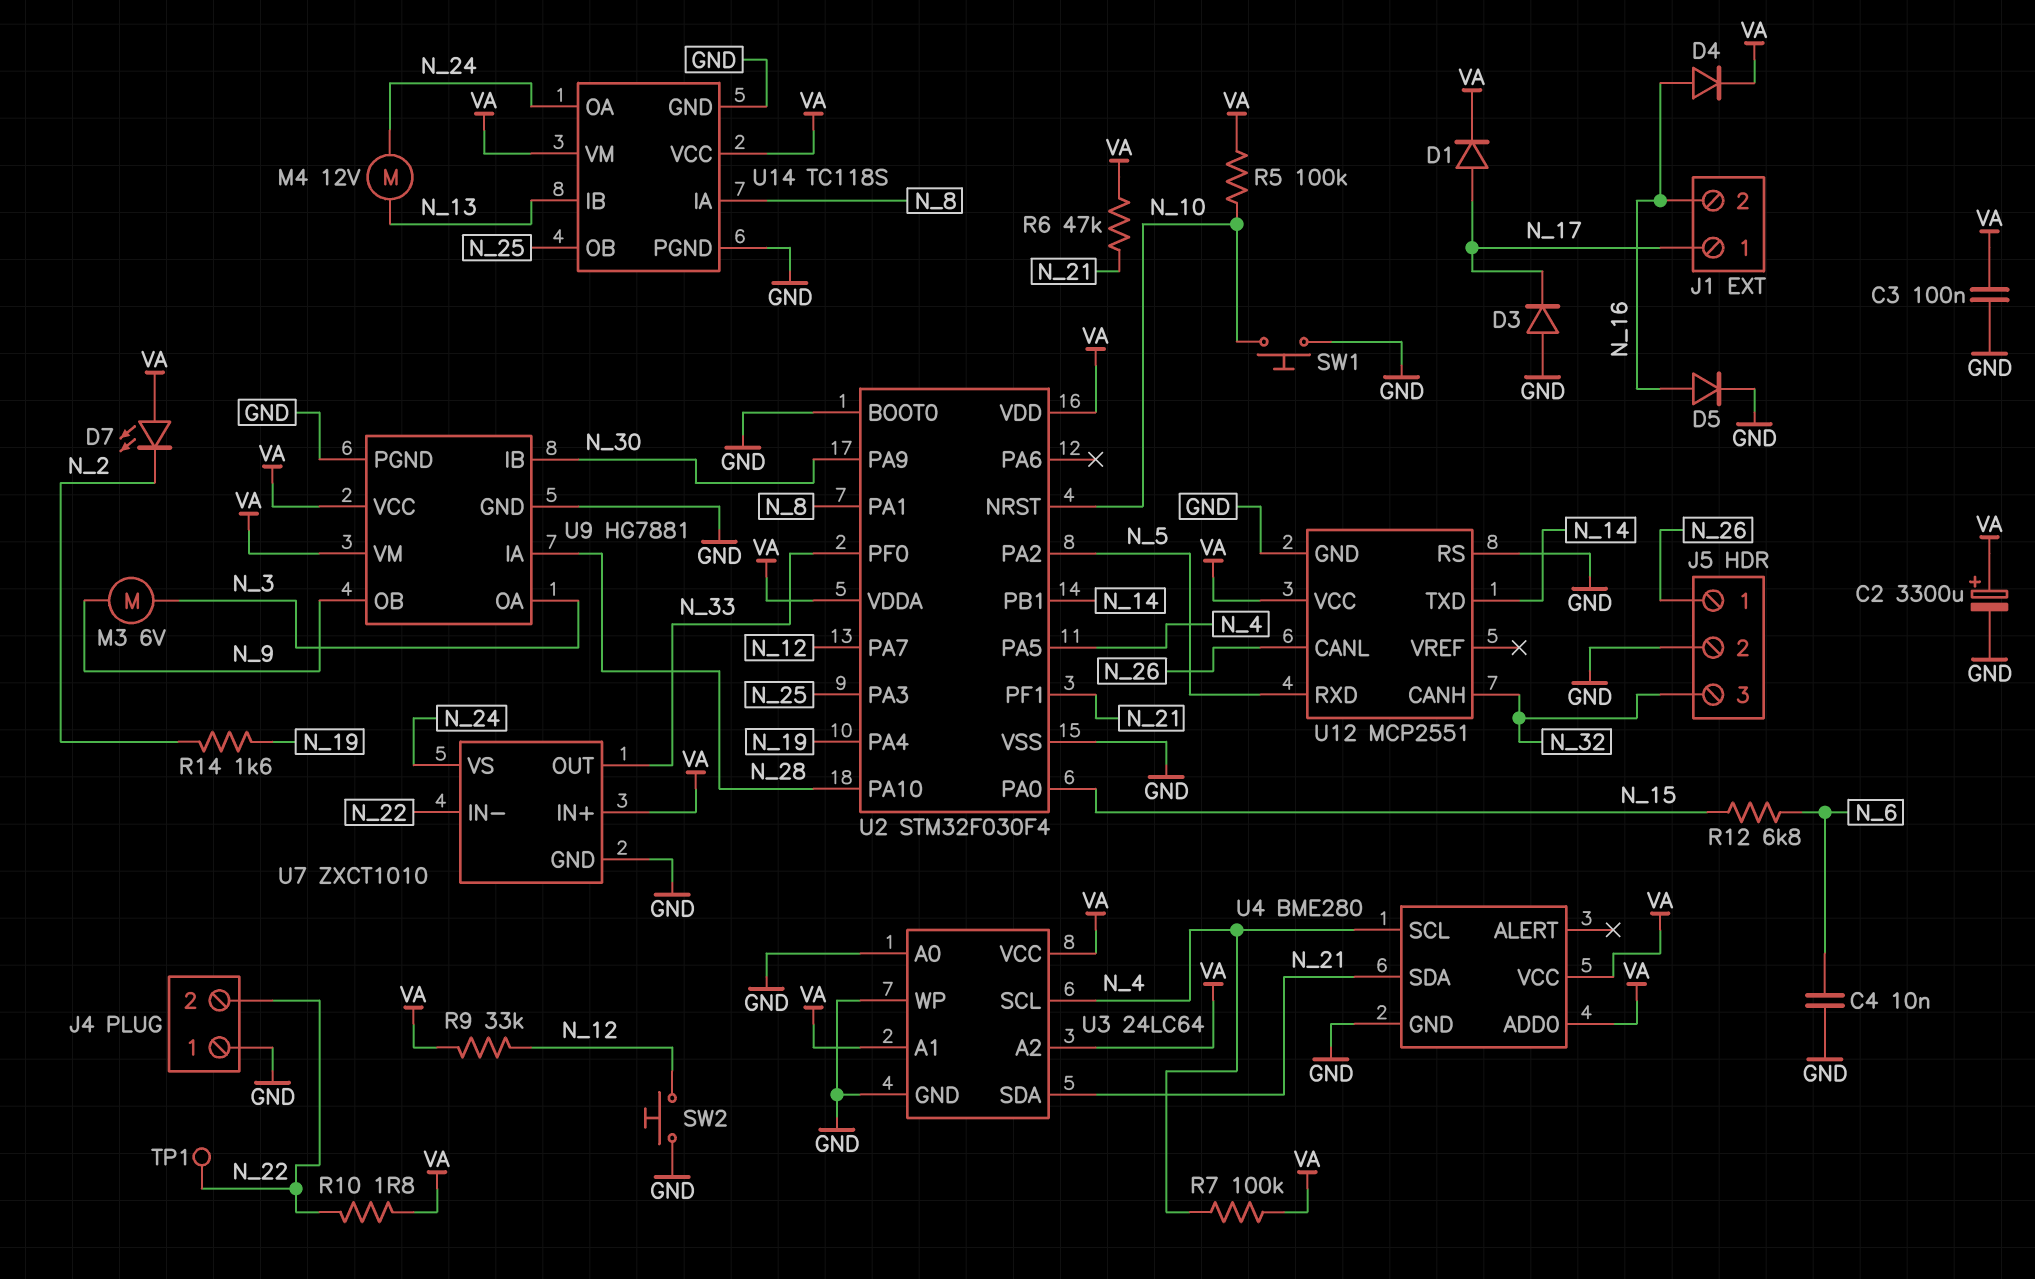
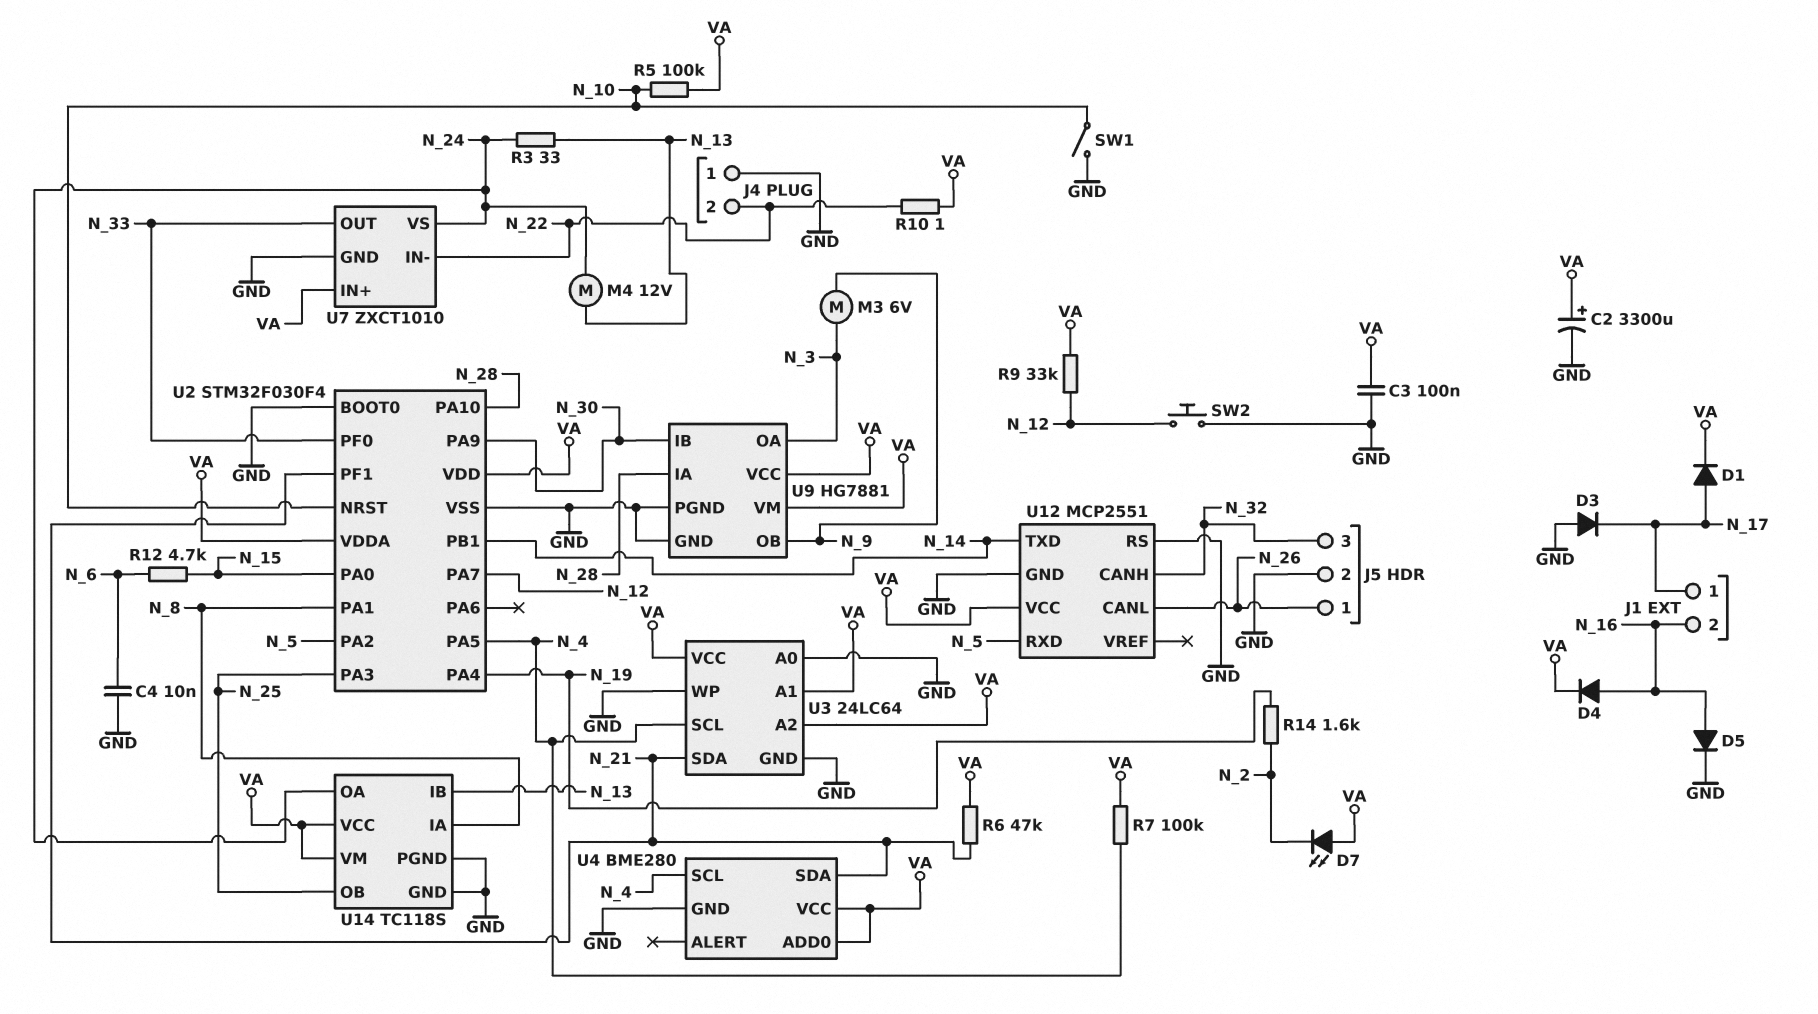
R3: none -> 33 (N_13, N_24)
R10: 1.8 (N_22, VA) -> 1 (N_22, VA)
R12: 6.8k (N_6, N_15) -> 4.7k (N_6, N_15)
SW1: button (GND, N_10) -> switch (GND, N_10)
TP1: test point (N_22) -> none

